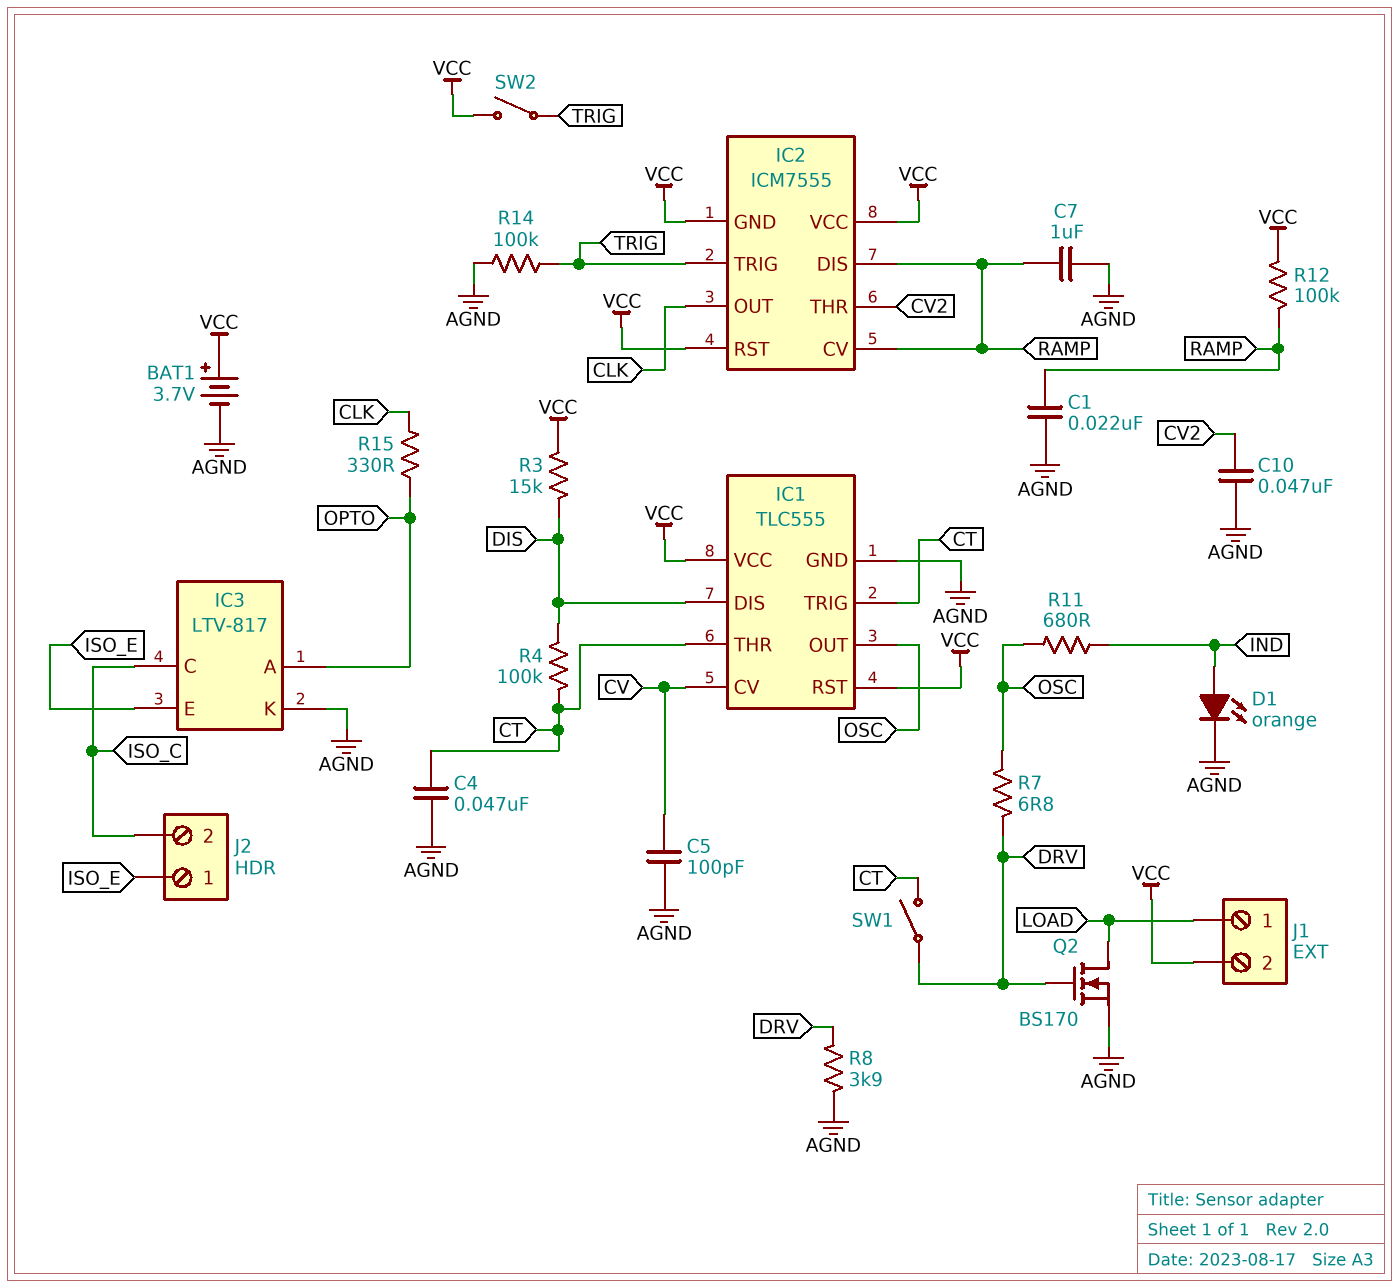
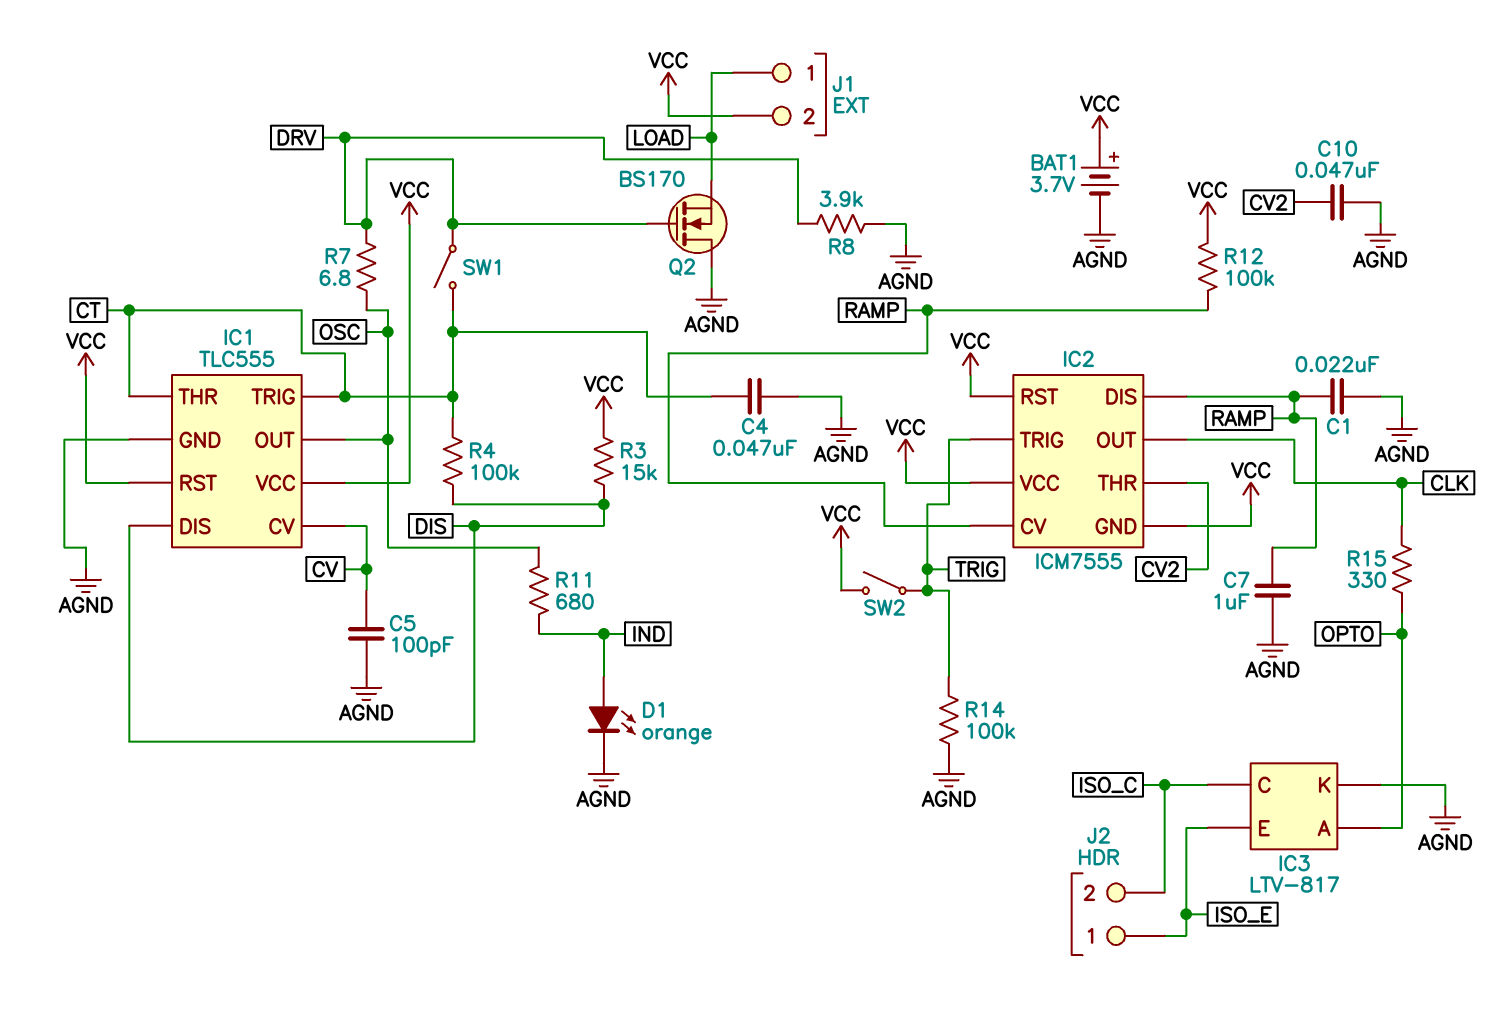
Q2: NMOS BS170 (G DRV, D LOAD, S AGND) -> NMOS BS170 (G DRV, D AGND, S LOAD)

